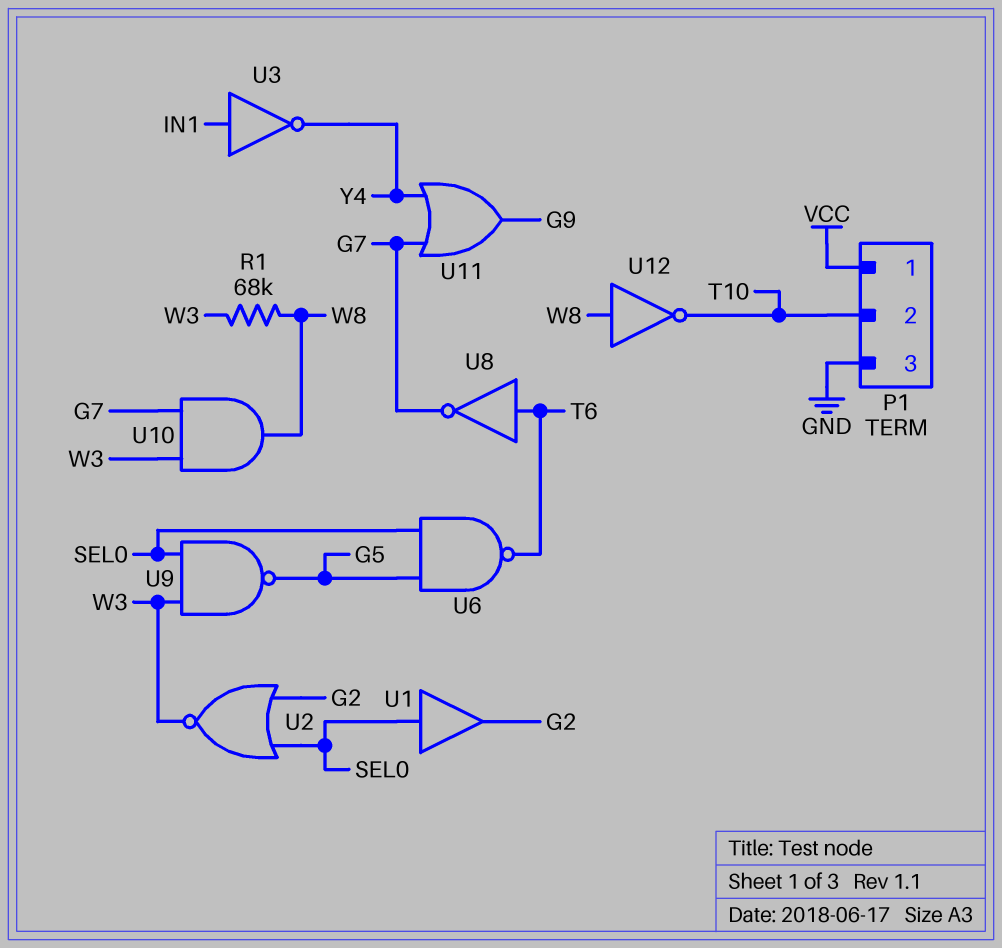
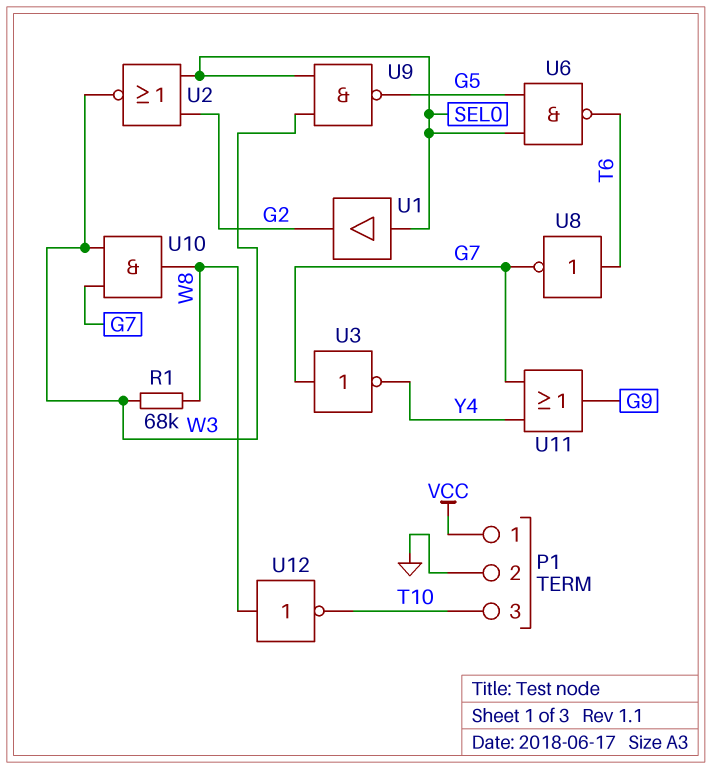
P1 pin 2: T10 -> GND
P1 pin 3: GND -> T10
U3: NOT (in IN1, out Y4) -> NOT (in G7, out Y4)

